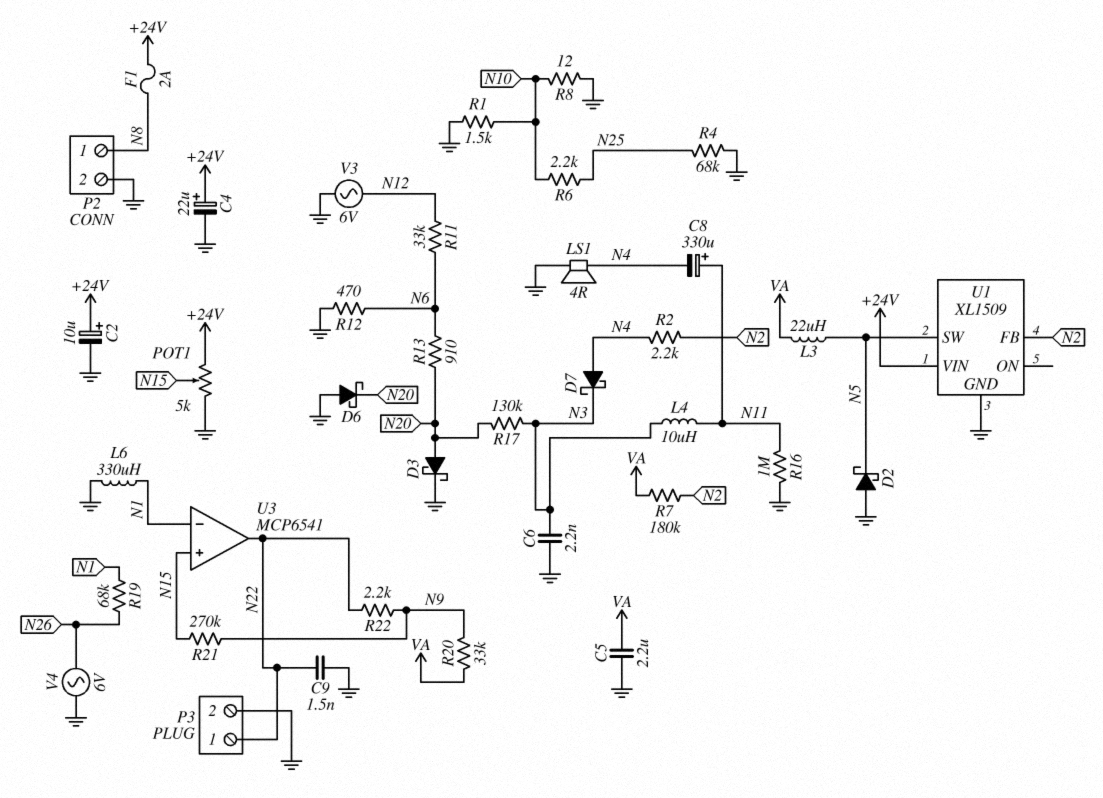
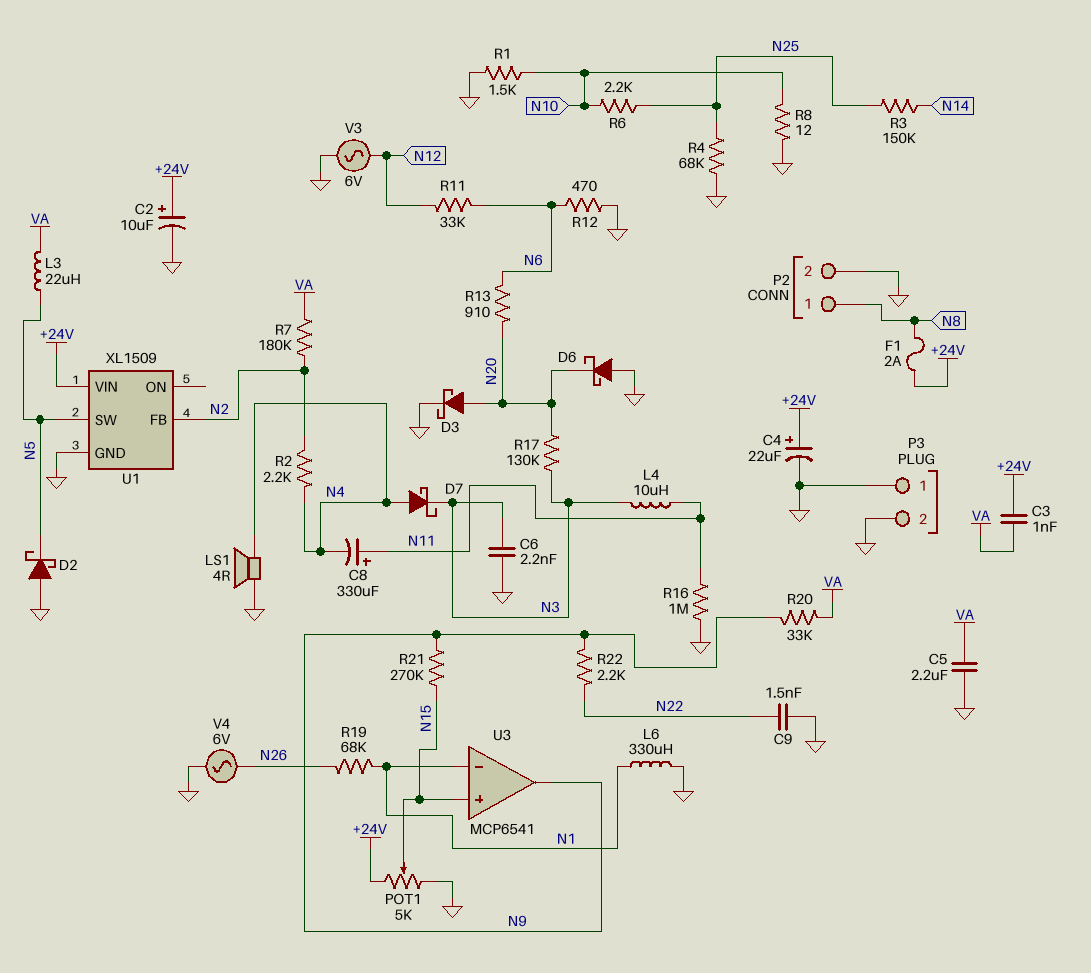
C3: none -> 1nF (+24V, VA)
P3 pin 1: N22 -> GND
R3: none -> 150k (N14, N25)
U3 pin out: N22 -> N9

